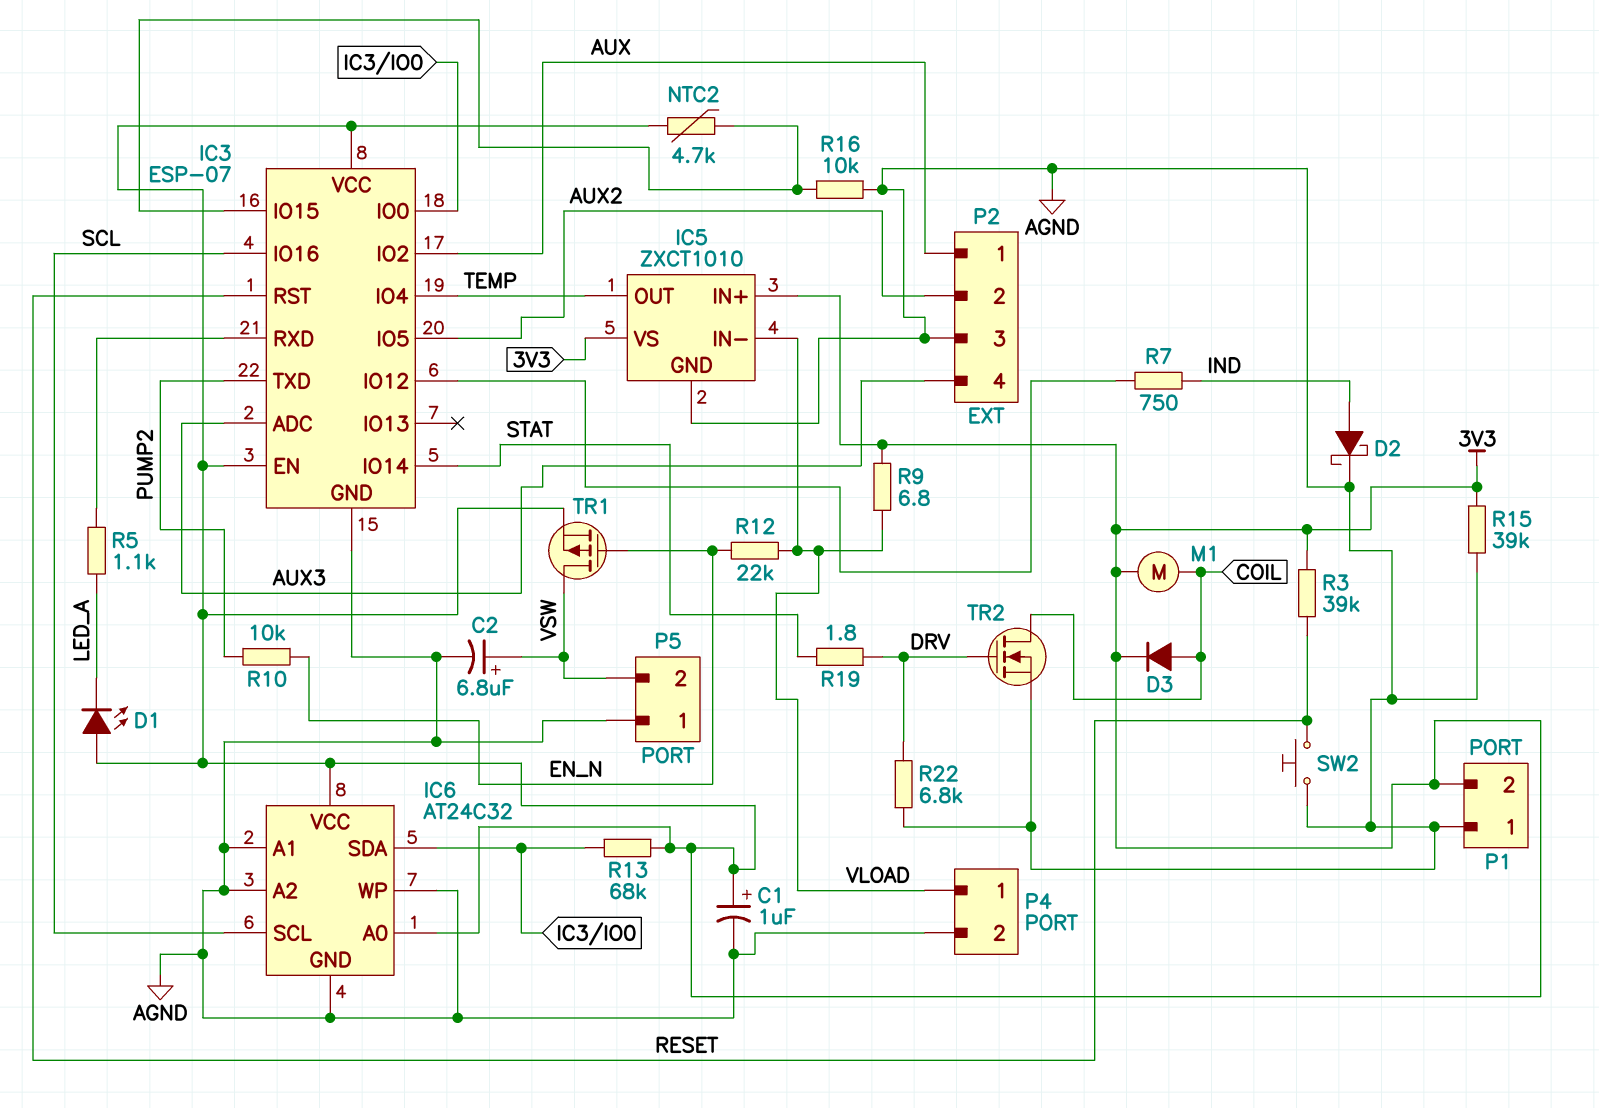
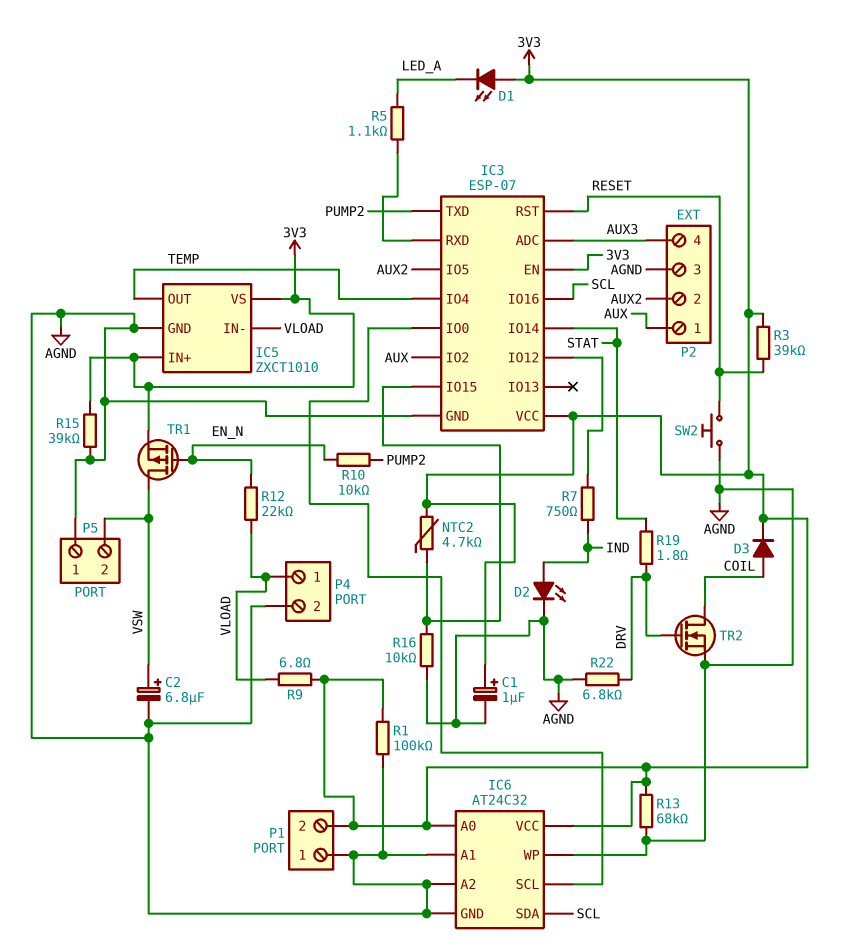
D2: schottky (A IND, K AGND) -> LED (A IND, K AGND)
IC6 pin SCL: SCL -> IC3/IO0
IC6 pin SDA: IC3/IO0 -> SCL
M1: motor (3V3, COIL) -> none
R1: none -> 100k (3V3, AGND)
R13: 68k (3V3, IC3/IO0) -> 68k (3V3, AGND)

